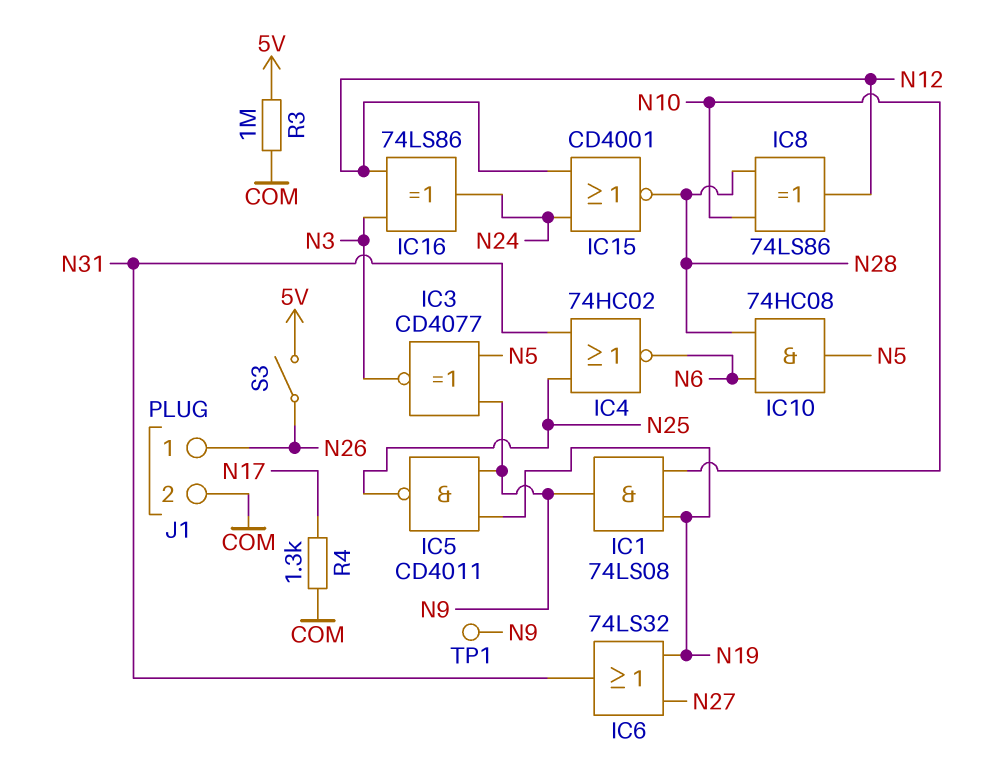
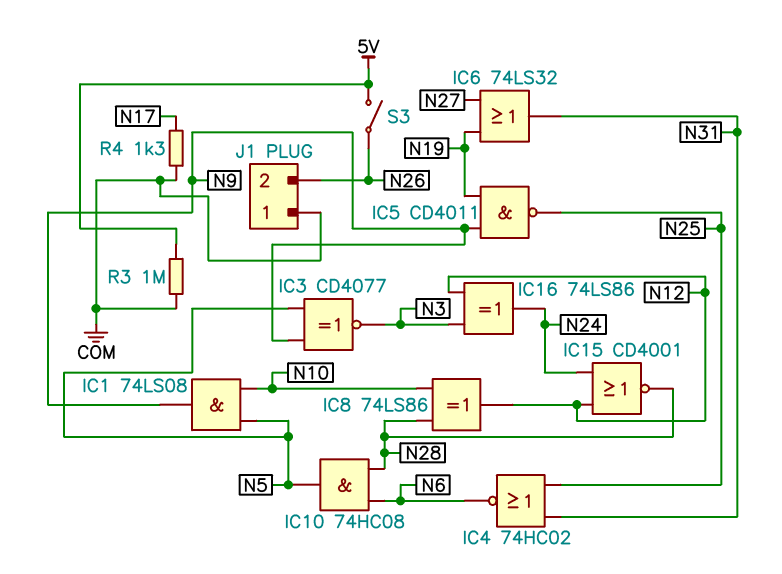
IC1: AND 74LS08 (in N10, in N19, out N9) -> AND 74LS08 (in N5, in N10, out N9)
J1 pin 1: N26 -> COM
J1 pin 2: COM -> N26
TP1: test point (N9) -> none

